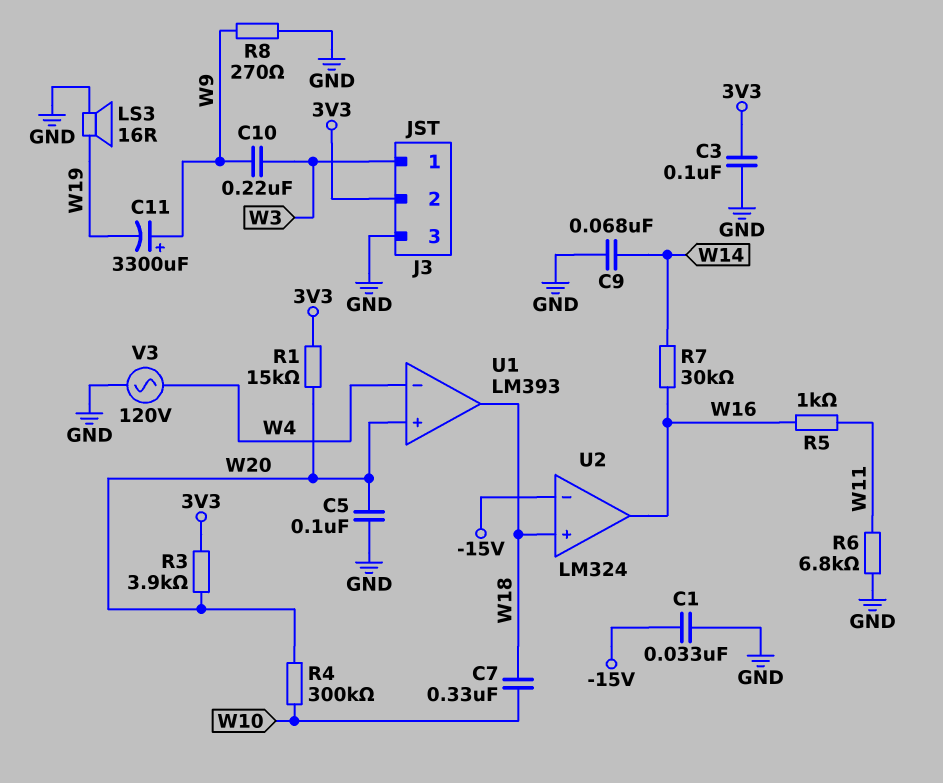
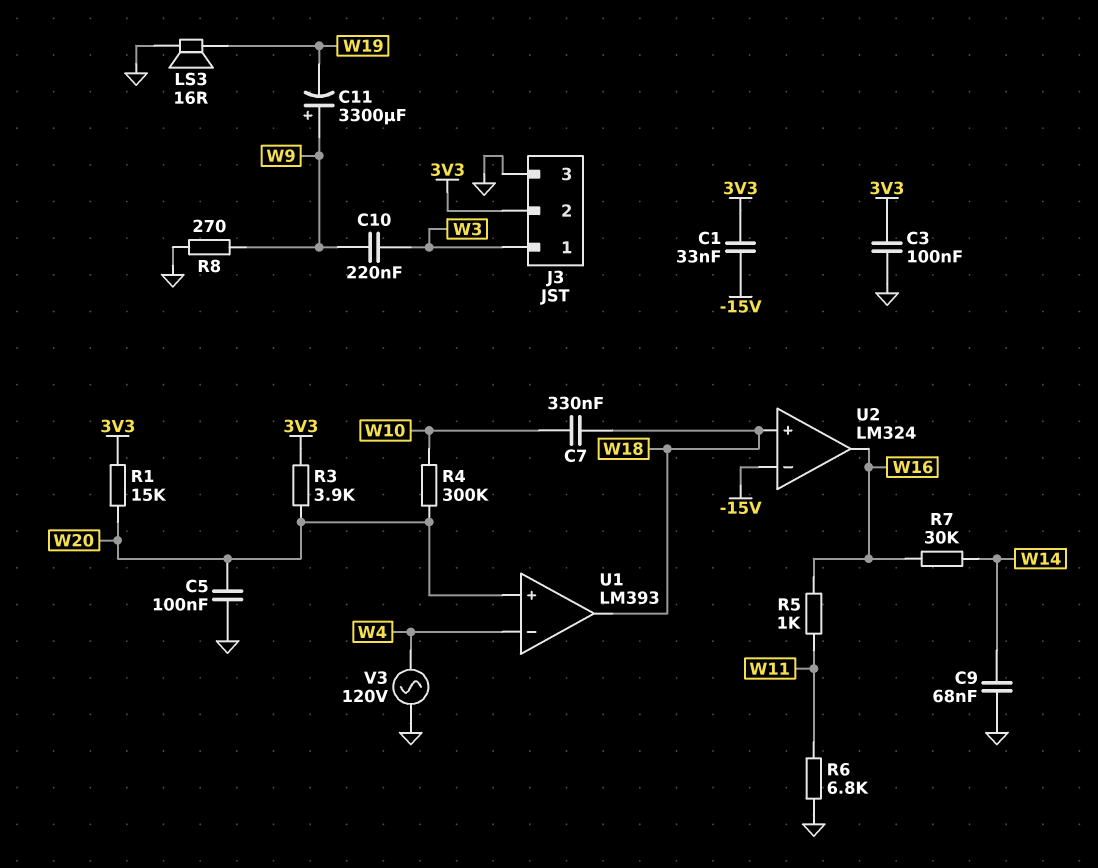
C1: 33nF (-15V, GND) -> 33nF (-15V, 3V3)

